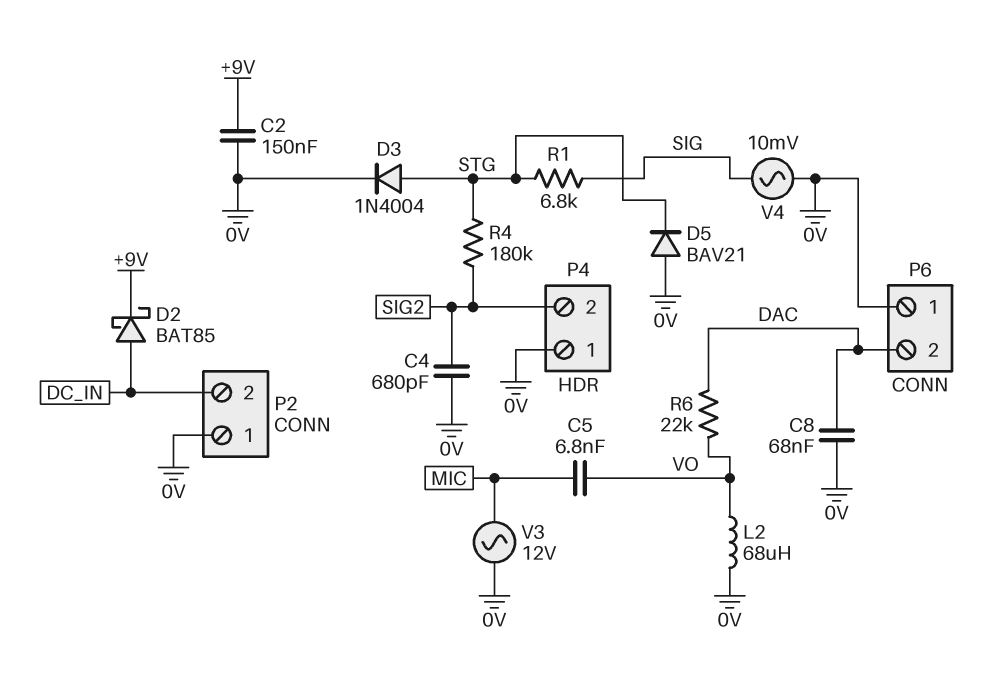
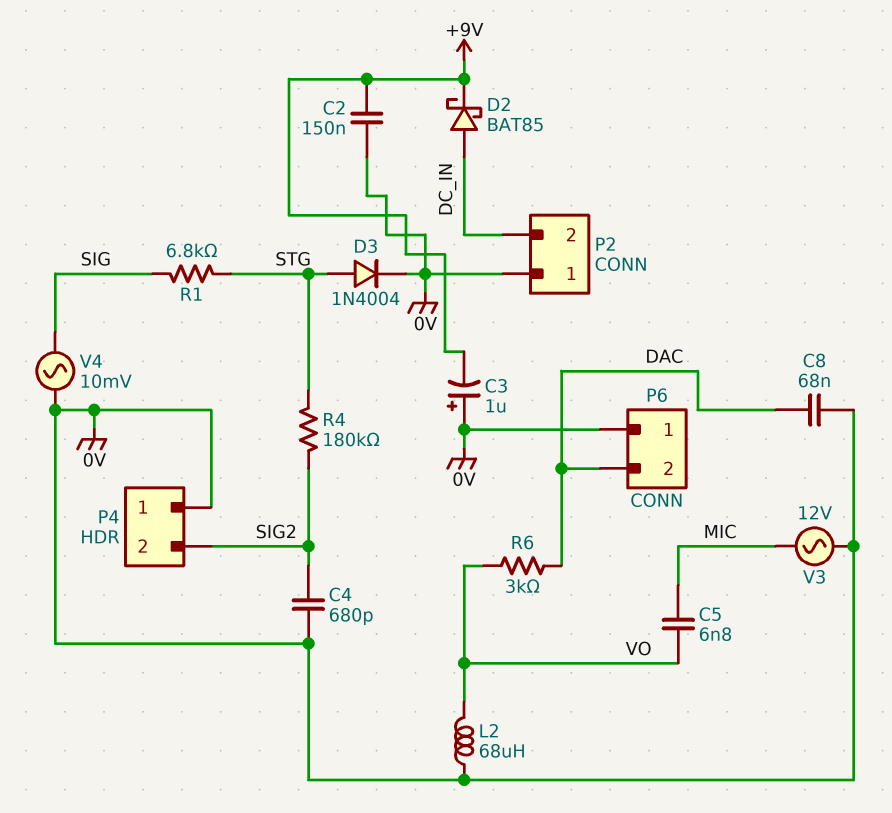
C3: none -> 1uF (plus 0V, minus +9V)
D5: diode BAV21 (A 0V, K STG) -> none
R6: 22k (DAC, VO) -> 3k (DAC, VO)

